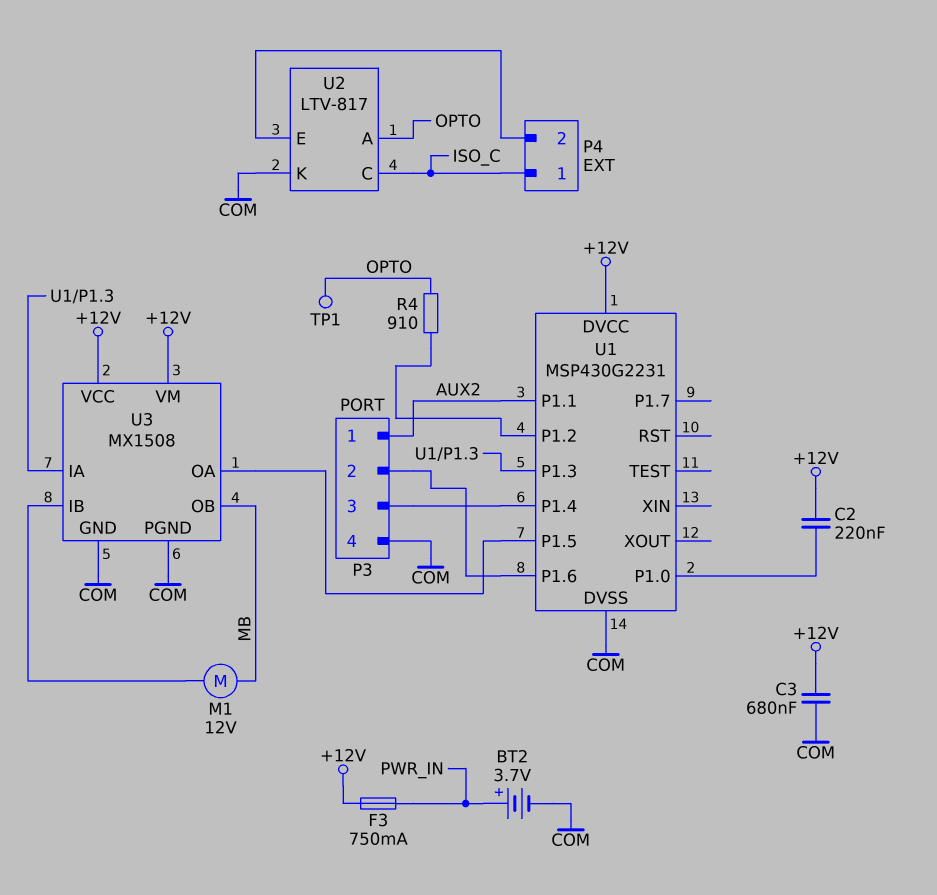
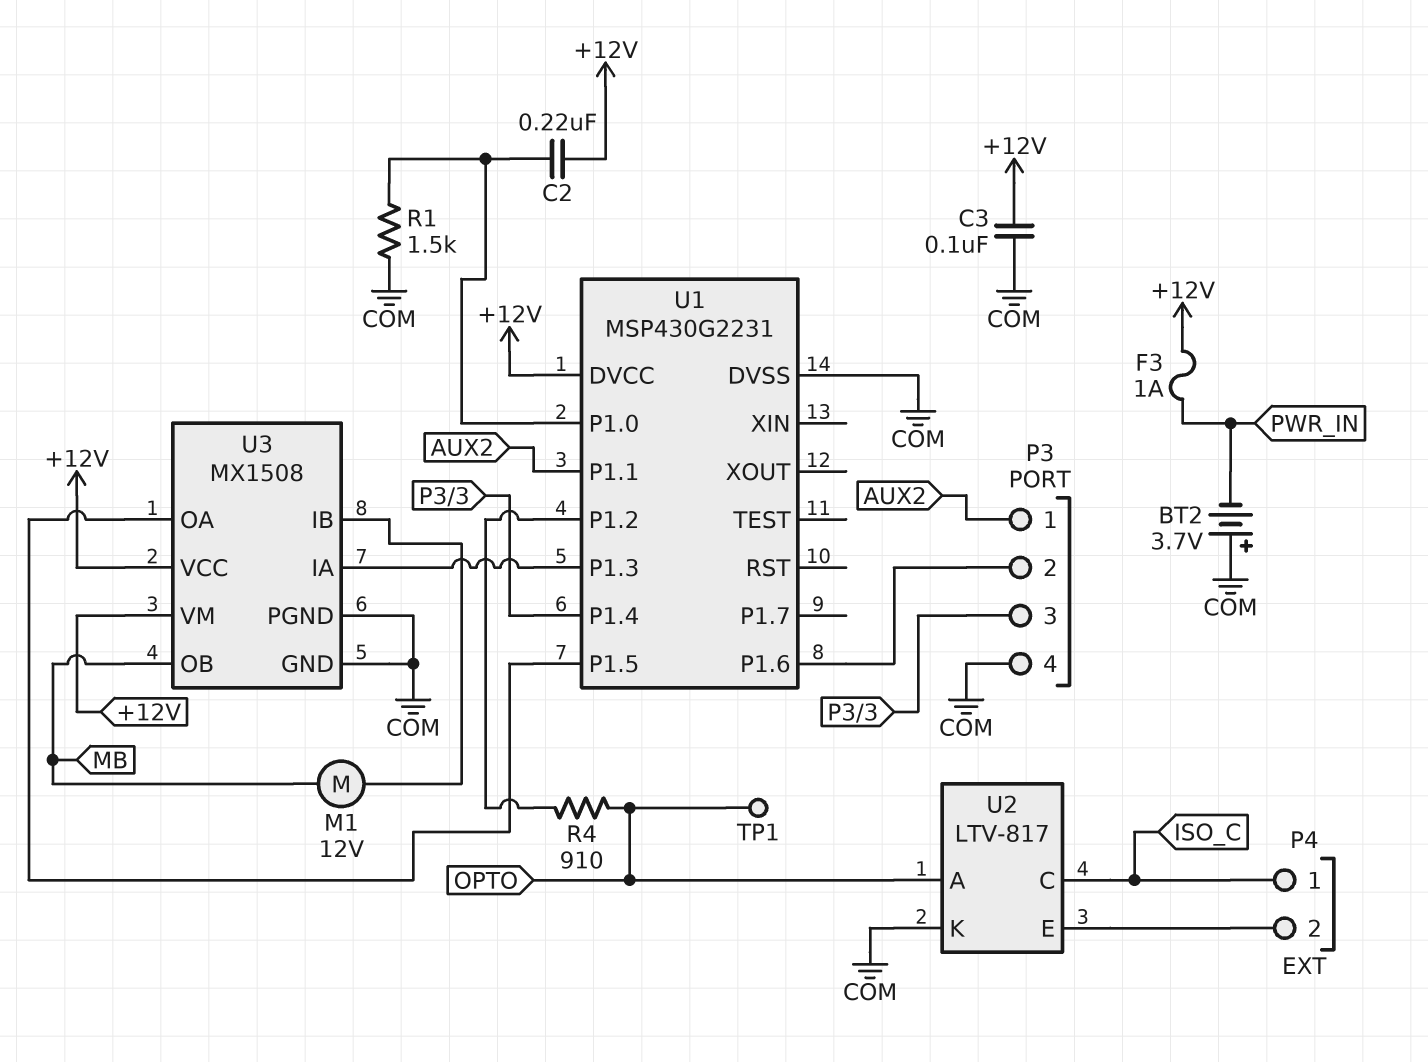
BT2: 3.7V (plus PWR_IN, minus COM) -> 3.7V (plus COM, minus PWR_IN)
C3: 680nF (+12V, COM) -> 100nF (+12V, COM)
F3: 750mA (+12V, PWR_IN) -> 1A (+12V, PWR_IN)
R1: none -> 1.5k (COM, U1/P1.0)

